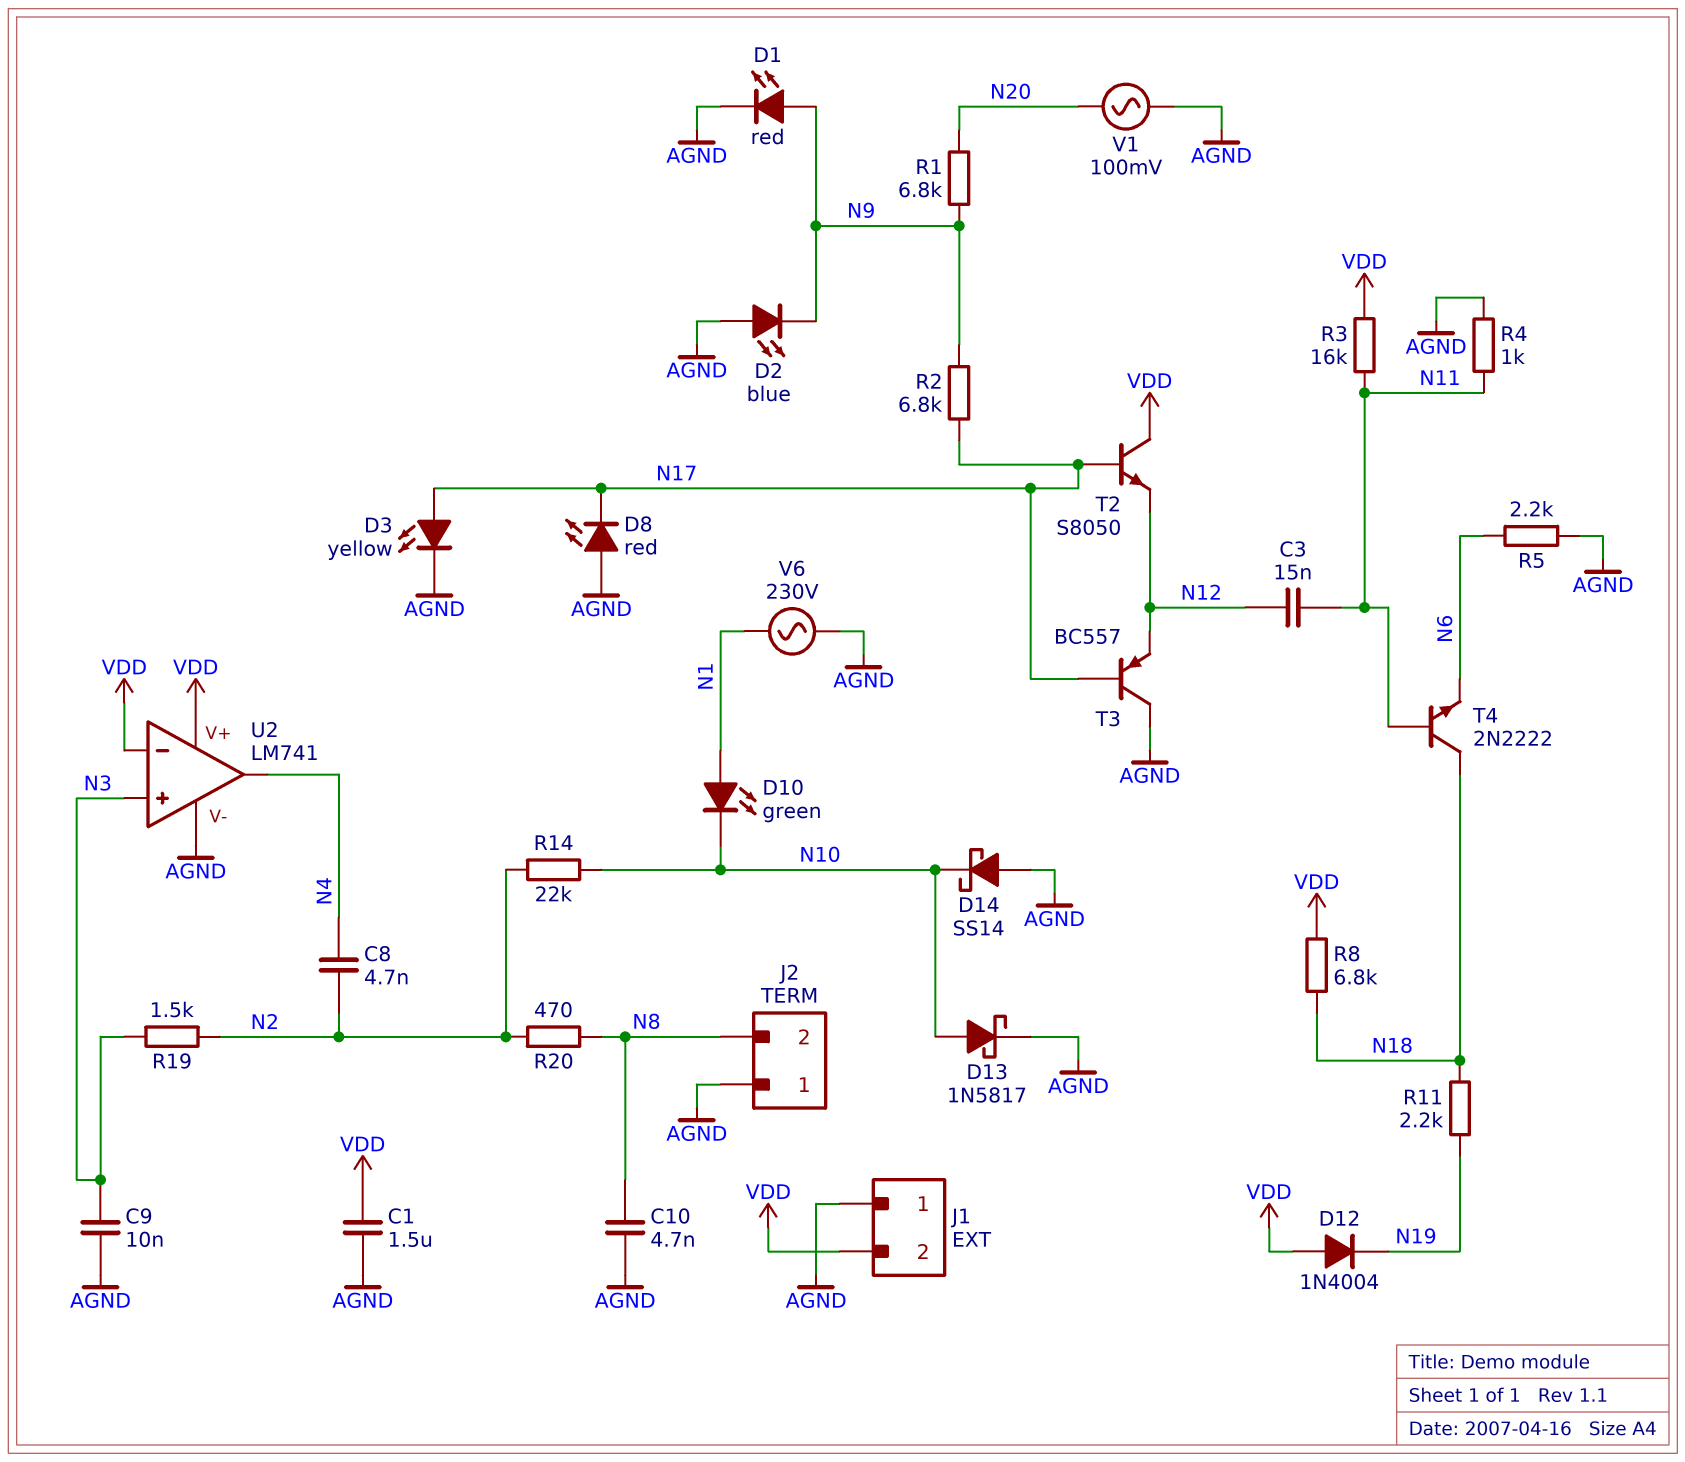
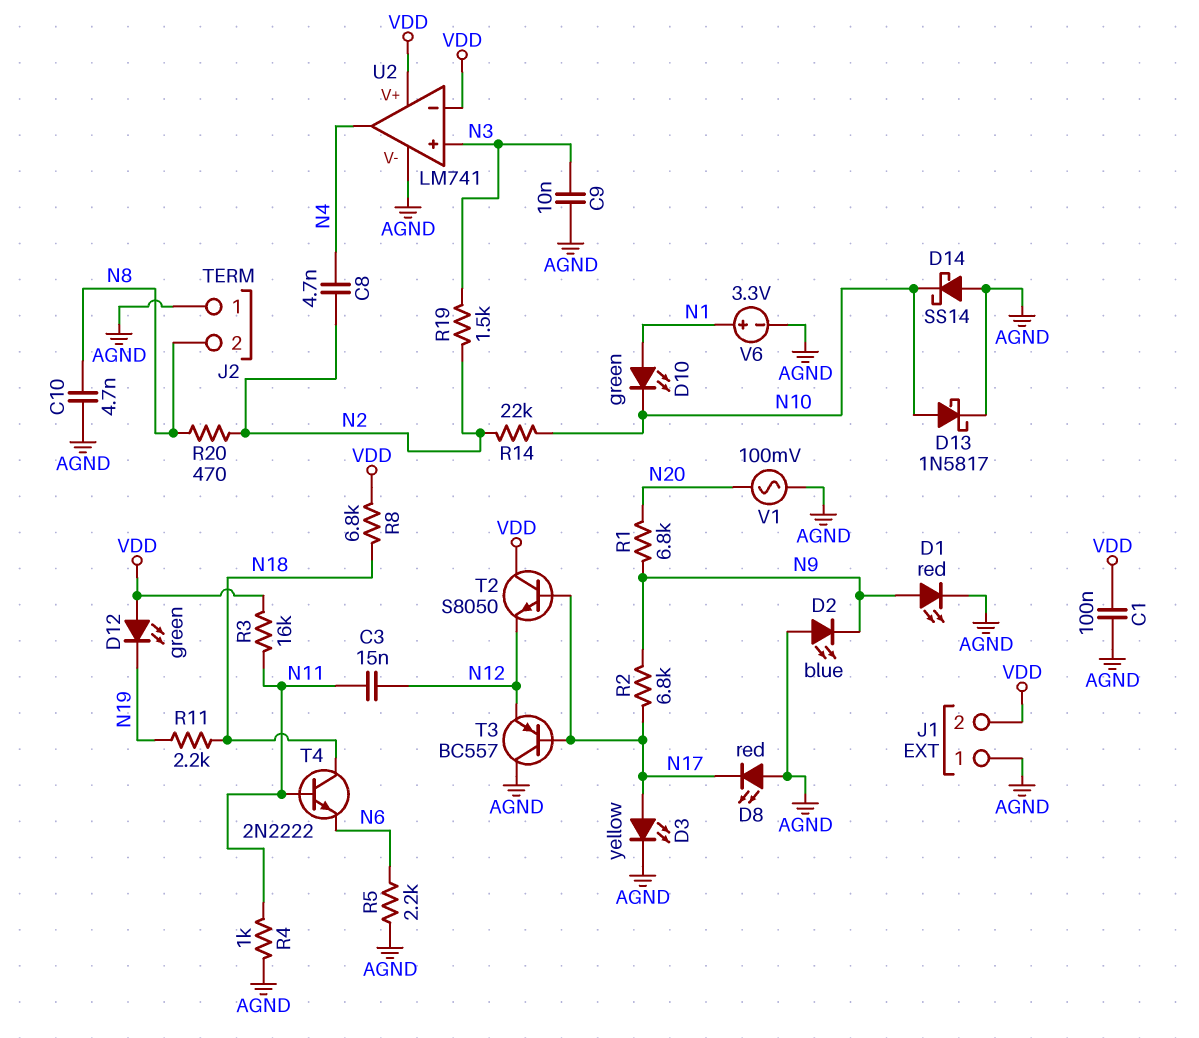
C1: 1.5uF (AGND, VDD) -> 100nF (AGND, VDD)
D12: diode 1N4004 (A VDD, K N19) -> LED green (A VDD, K N19)
V6: AC 230V (AGND, N1) -> 3.3V (plus N1, minus AGND)

